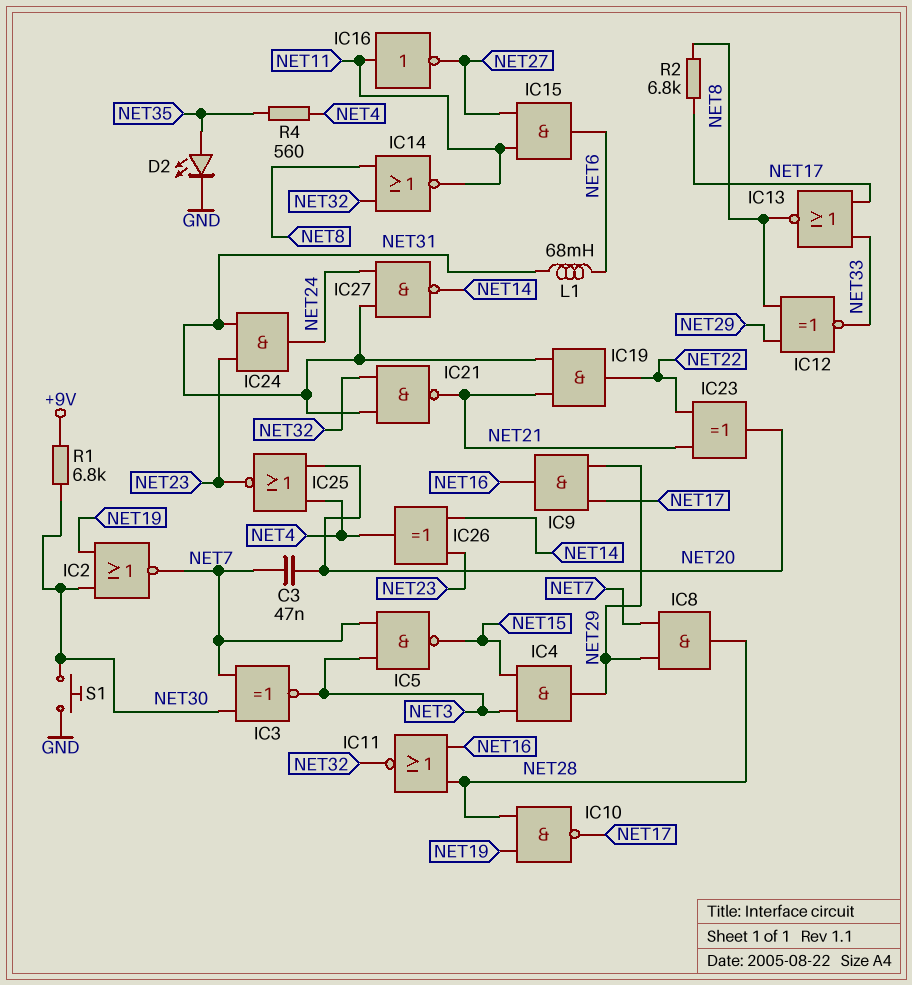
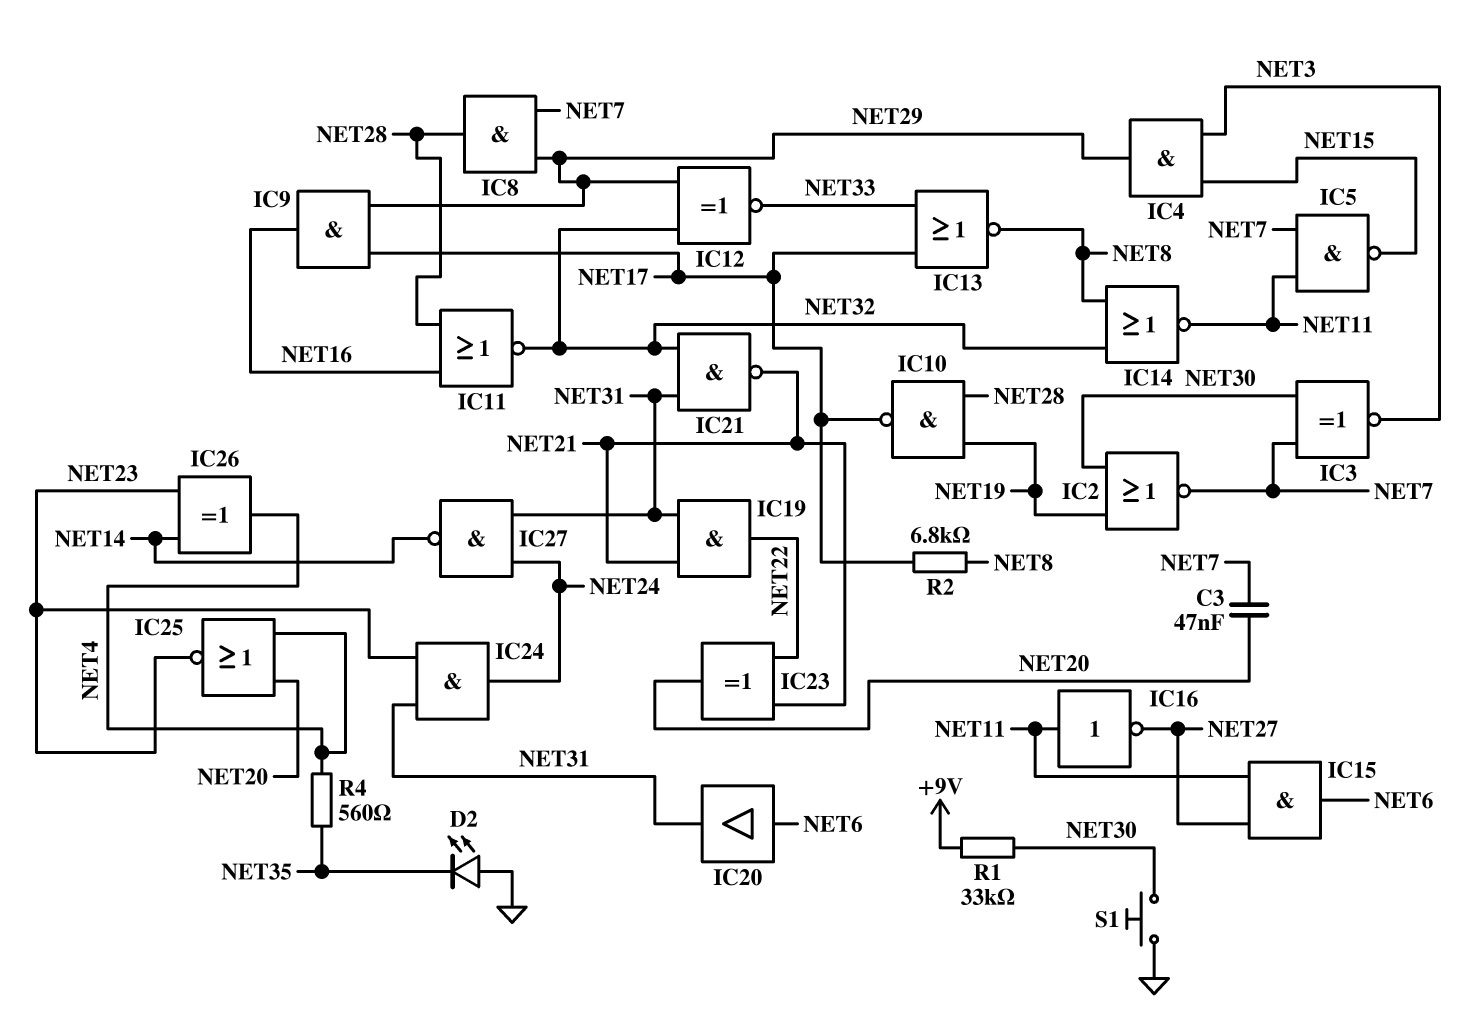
D2: LED (A NET35, K GND) -> LED (A GND, K NET35)
IC5: NAND (in NET3, in NET7, out NET15) -> NAND (in NET7, in NET11, out NET15)
IC12: XNOR (in NET8, in NET29, out NET33) -> XNOR (in NET29, in NET32, out NET33)
IC20: none -> buffer (in NET6, out NET31)
L1: 68mH (NET6, NET31) -> none
R1: 6.8k (+9V, NET30) -> 33k (+9V, NET30)

